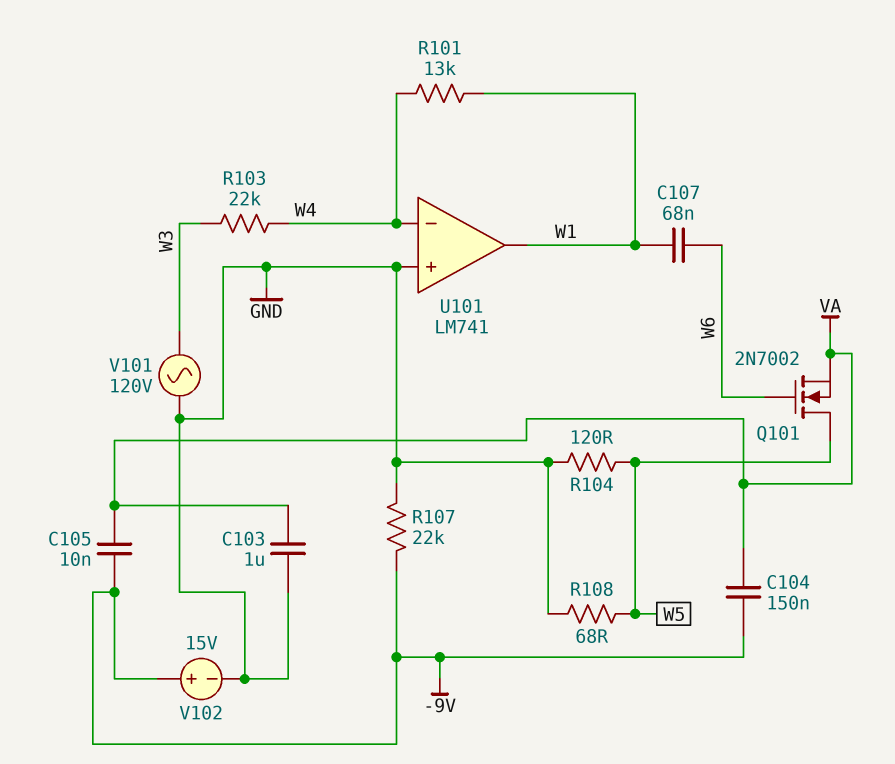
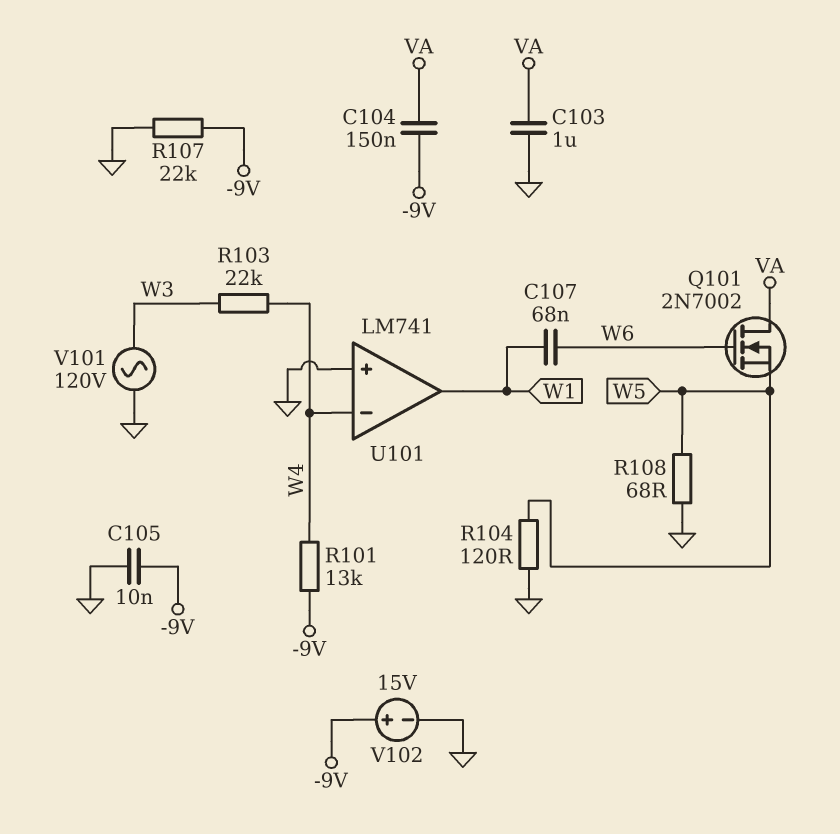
C105: 10nF (-9V, VA) -> 10nF (-9V, GND)
Q101: NMOS 2N7002 (G W6, D W5, S VA) -> NMOS 2N7002 (G W6, D VA, S W5)
R101: 13k (W1, W4) -> 13k (-9V, W4)

